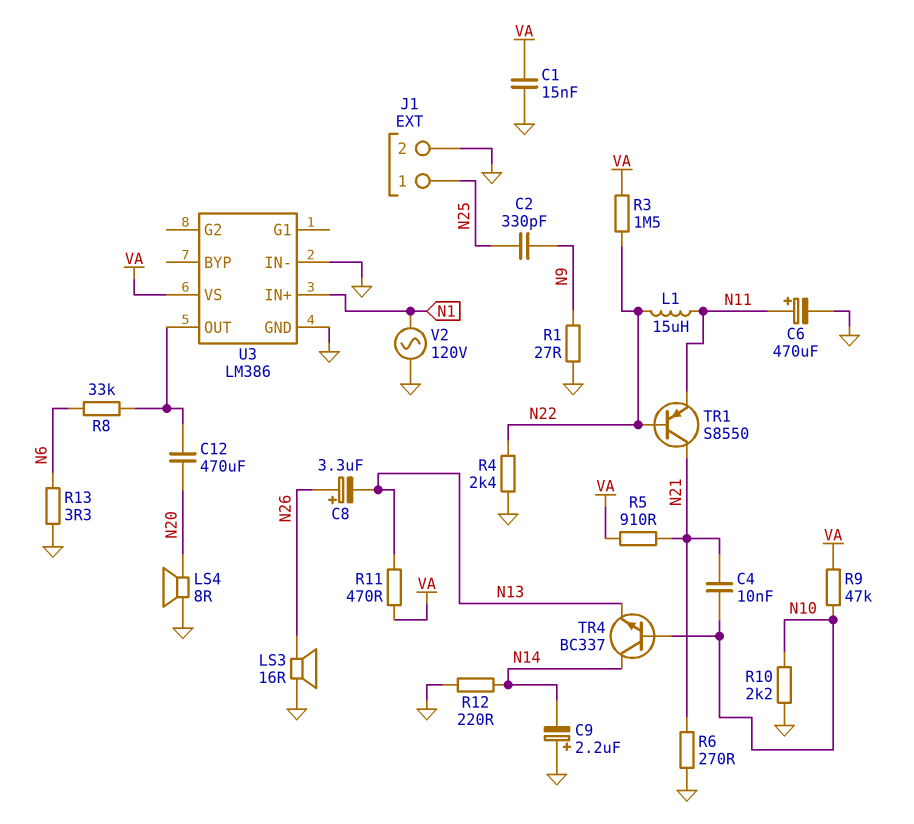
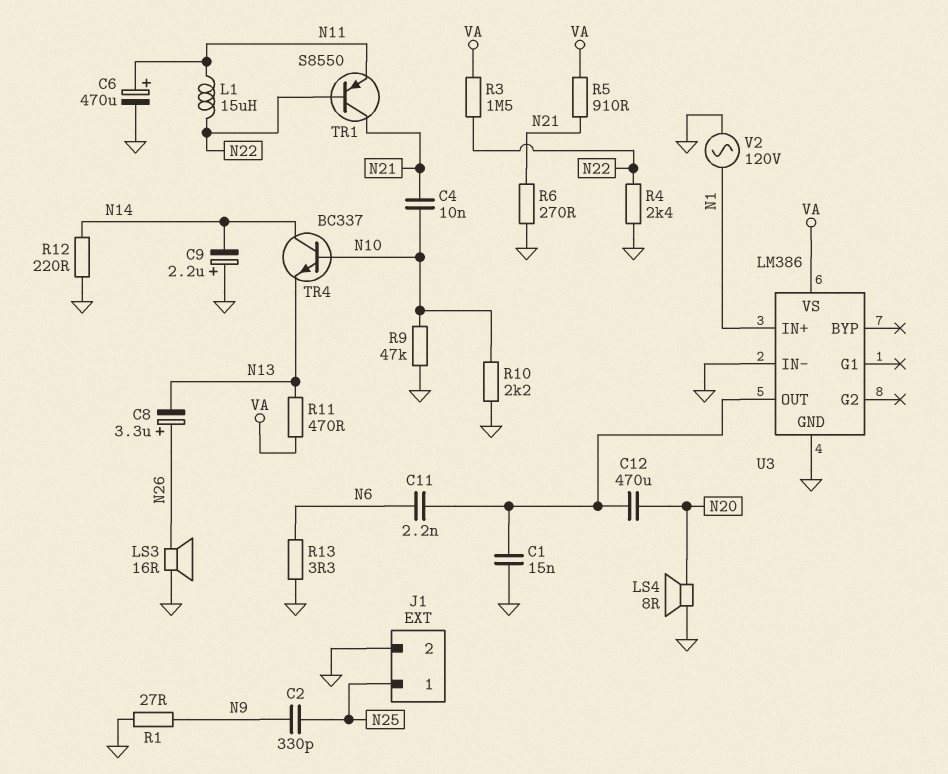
C1: 15nF (GND, VA) -> 15nF (GND, U3/OUT)
C11: none -> 2.2nF (N6, U3/OUT)
R8: 33k (N6, U3/OUT) -> none
R9: 47k (N10, VA) -> 47k (GND, N10)

